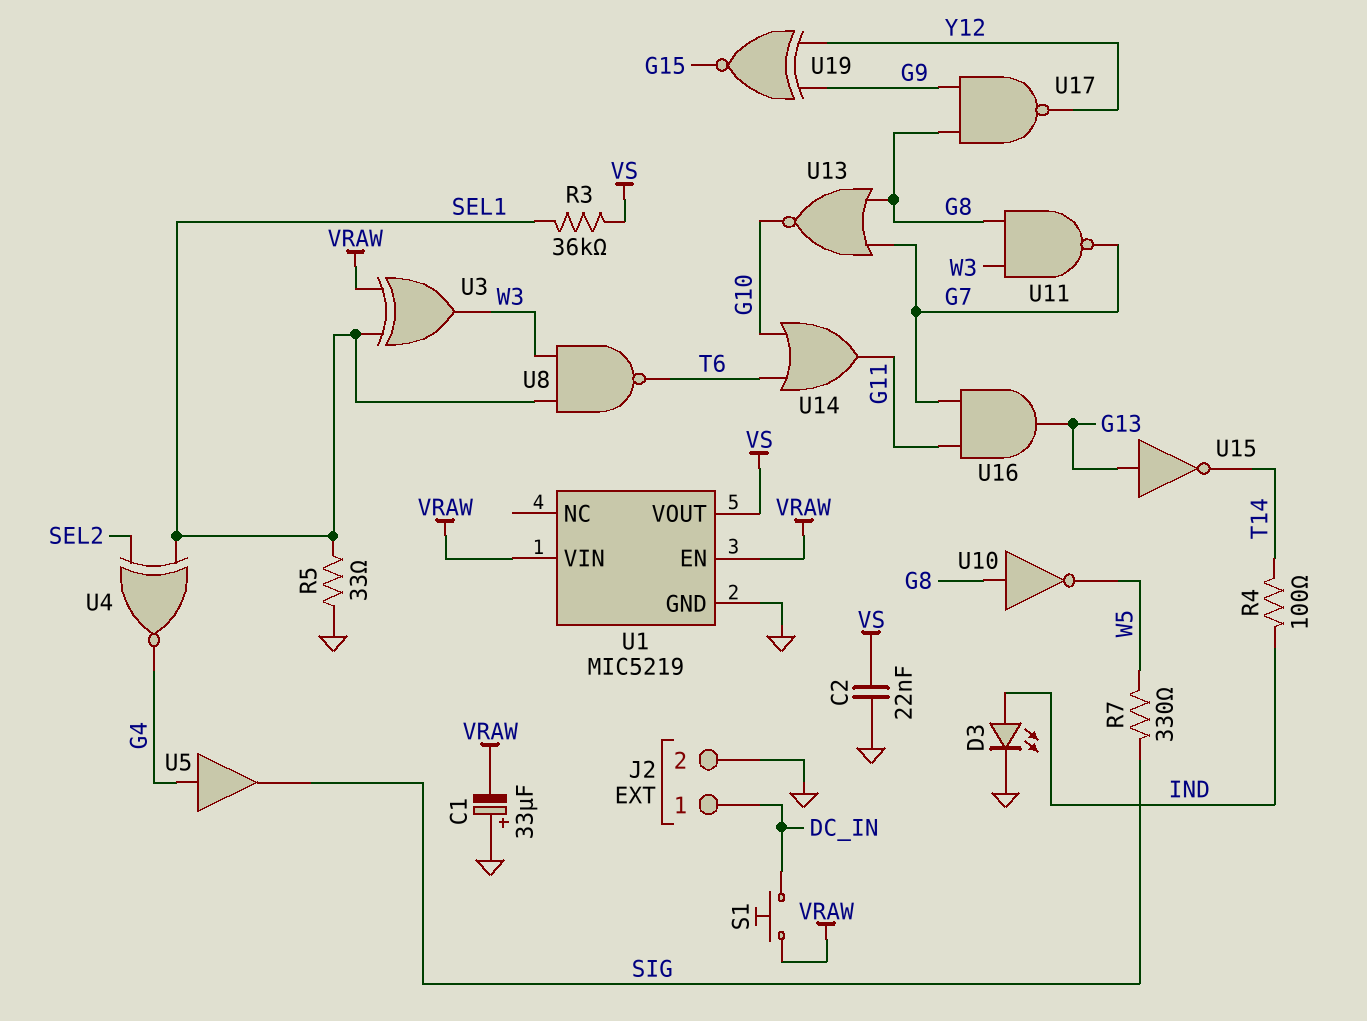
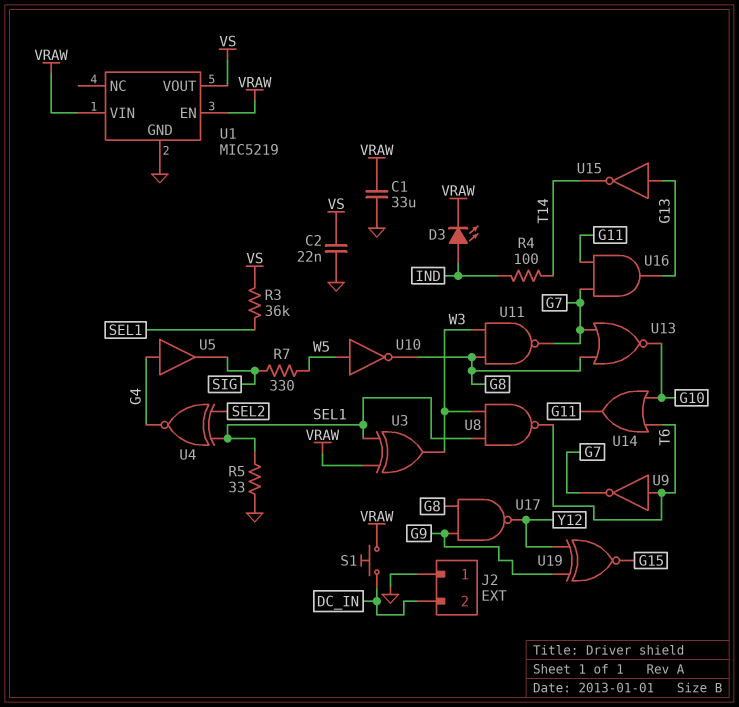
C1: 33uF (plus GND, minus VRAW) -> 33uF (GND, VRAW)
D3: LED (A IND, K GND) -> LED (A IND, K VRAW)
J2 pin 1: DC_IN -> GND
J2 pin 2: GND -> DC_IN
U9: none -> NOT (in T6, out G7)
U10: NOT (in G8, out W5) -> NOT (in W5, out G8)

